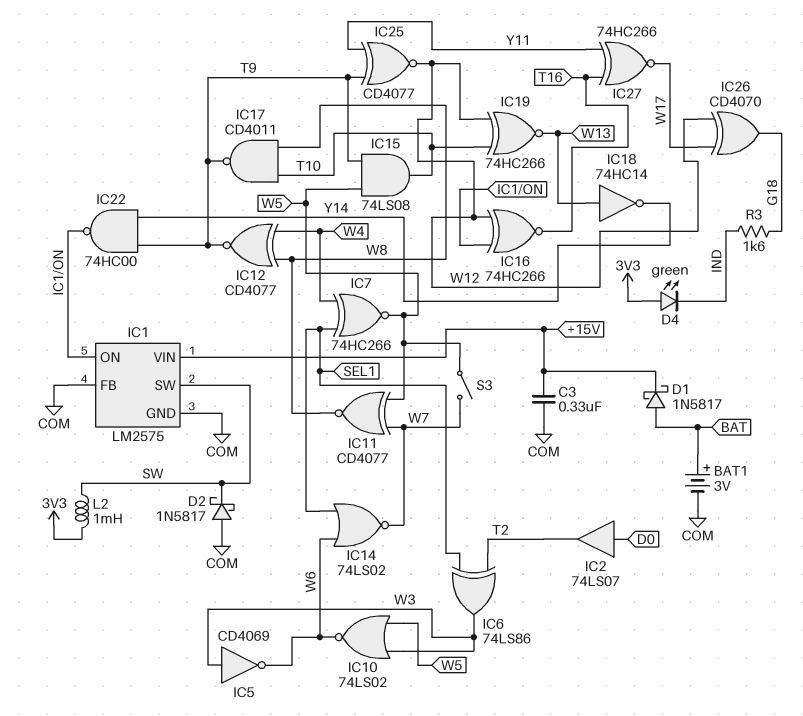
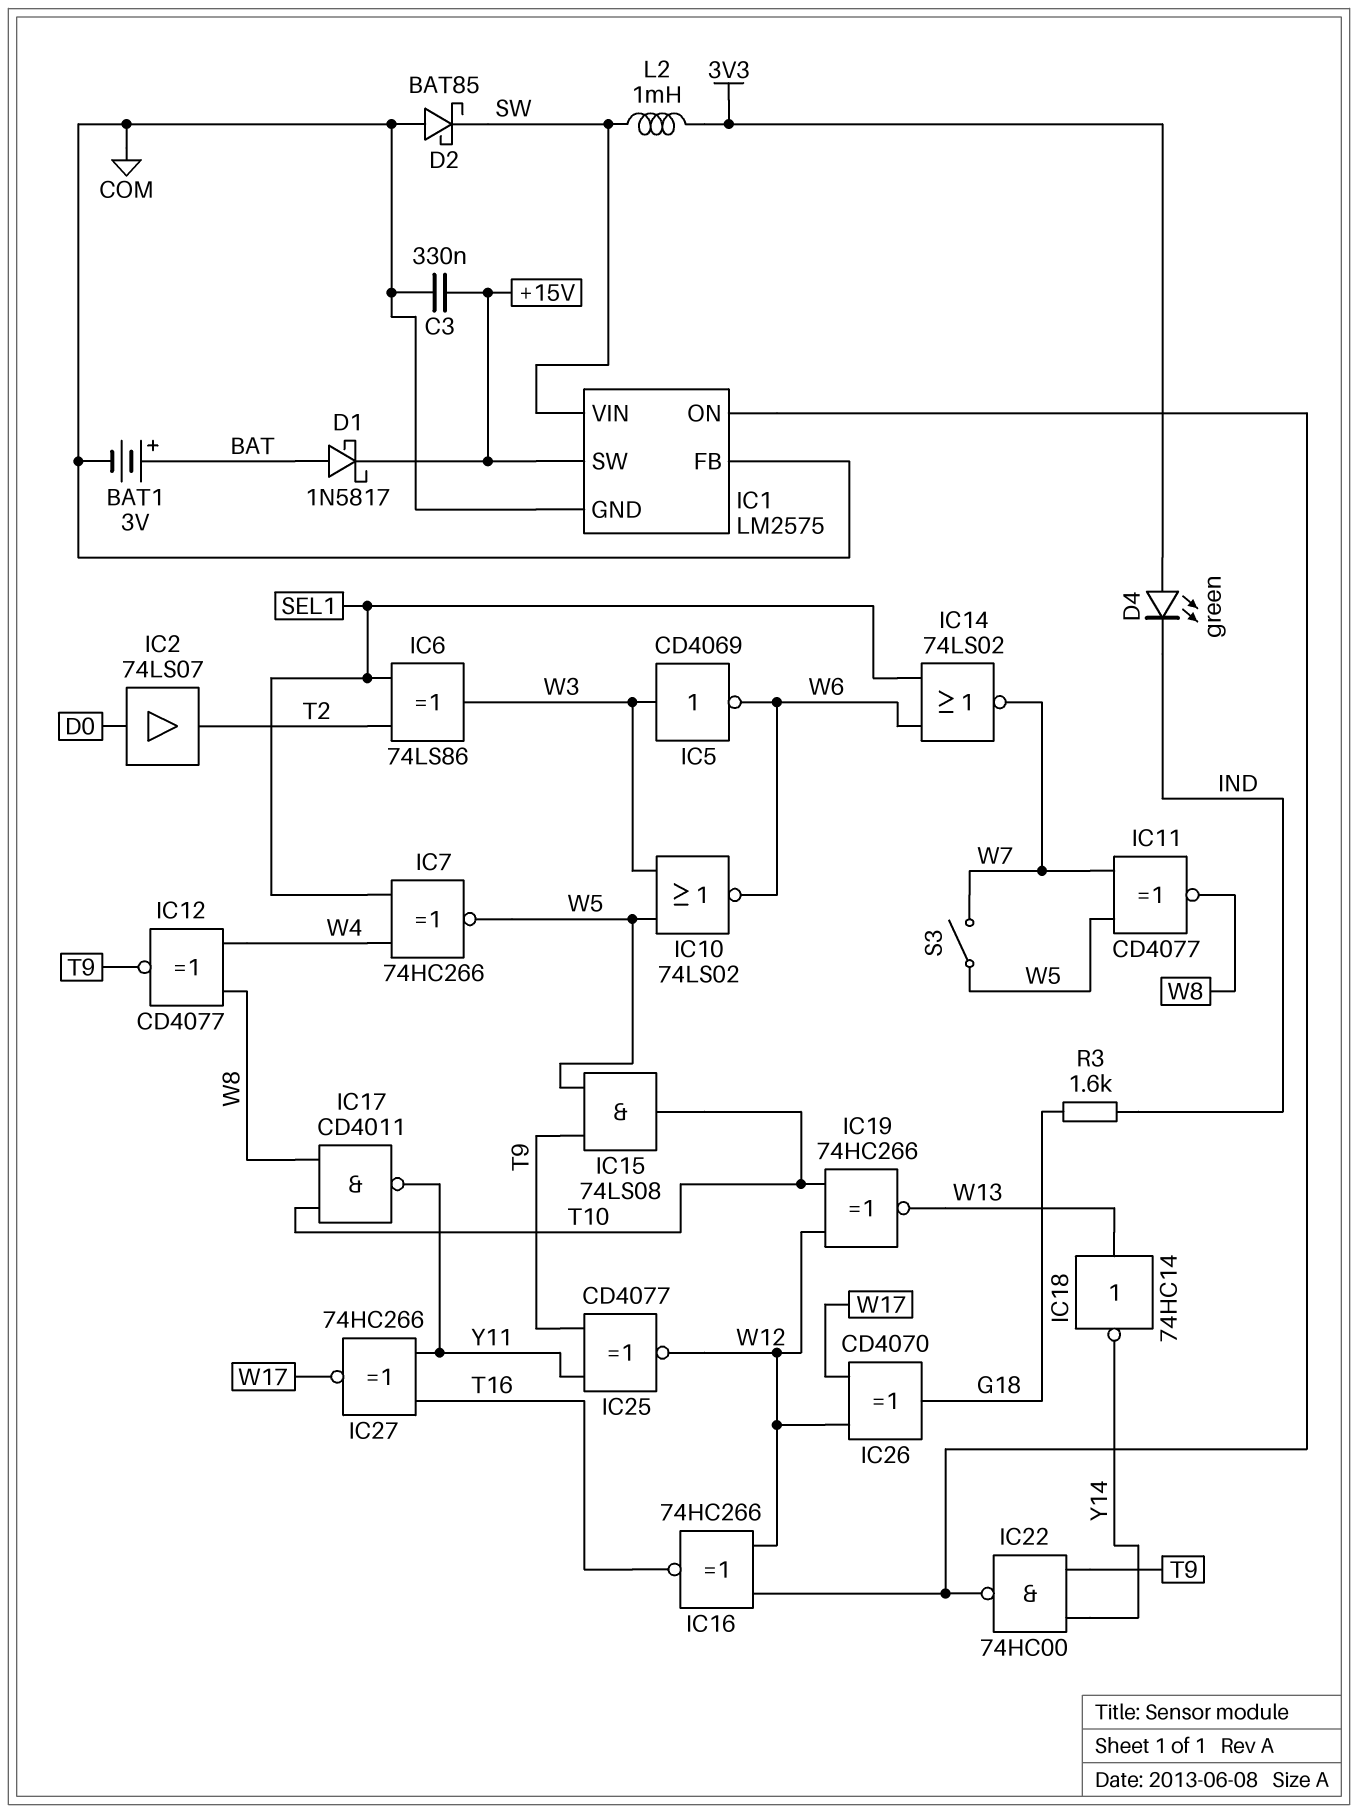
D2: schottky 1N5817 (A COM, K SW) -> schottky BAT85 (A COM, K SW)
IC1 pin SW: SW -> +15V
IC1 pin VIN: +15V -> SW
IC17: NAND CD4011 (in T10, in W8, out T9) -> NAND CD4011 (in T10, in W8, out Y11)

